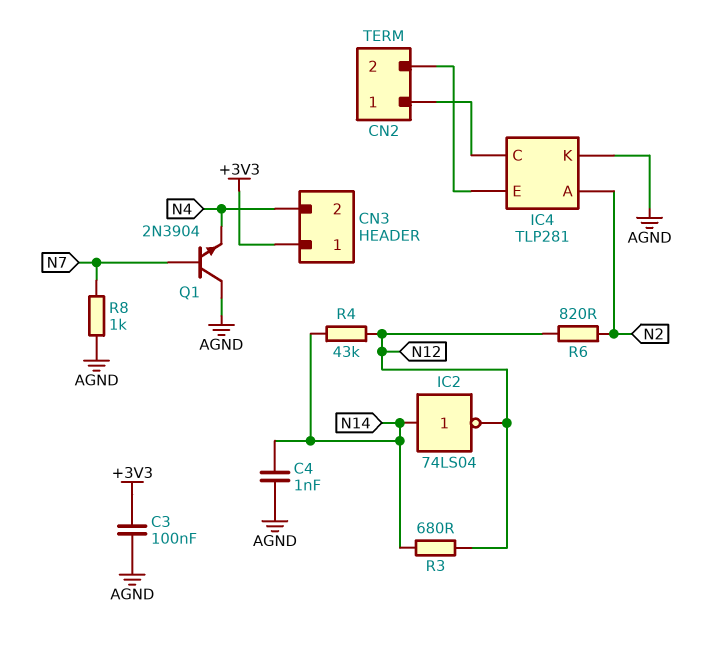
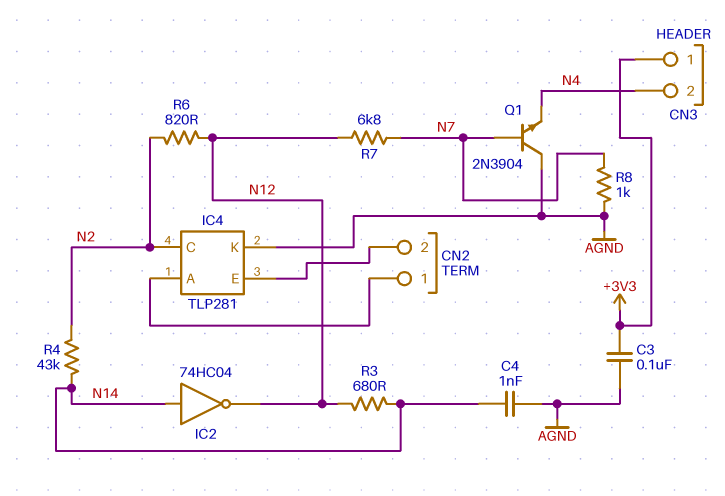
IC2: NOT 74LS04 (in N14, out N12) -> NOT 74HC04 (in N14, out N12)
IC4 pin A: N2 -> CN2/1
IC4 pin C: CN2/1 -> N2
R4: 43k (N12, N14) -> 43k (N2, N14)
R7: none -> 6.8k (N7, N12)

